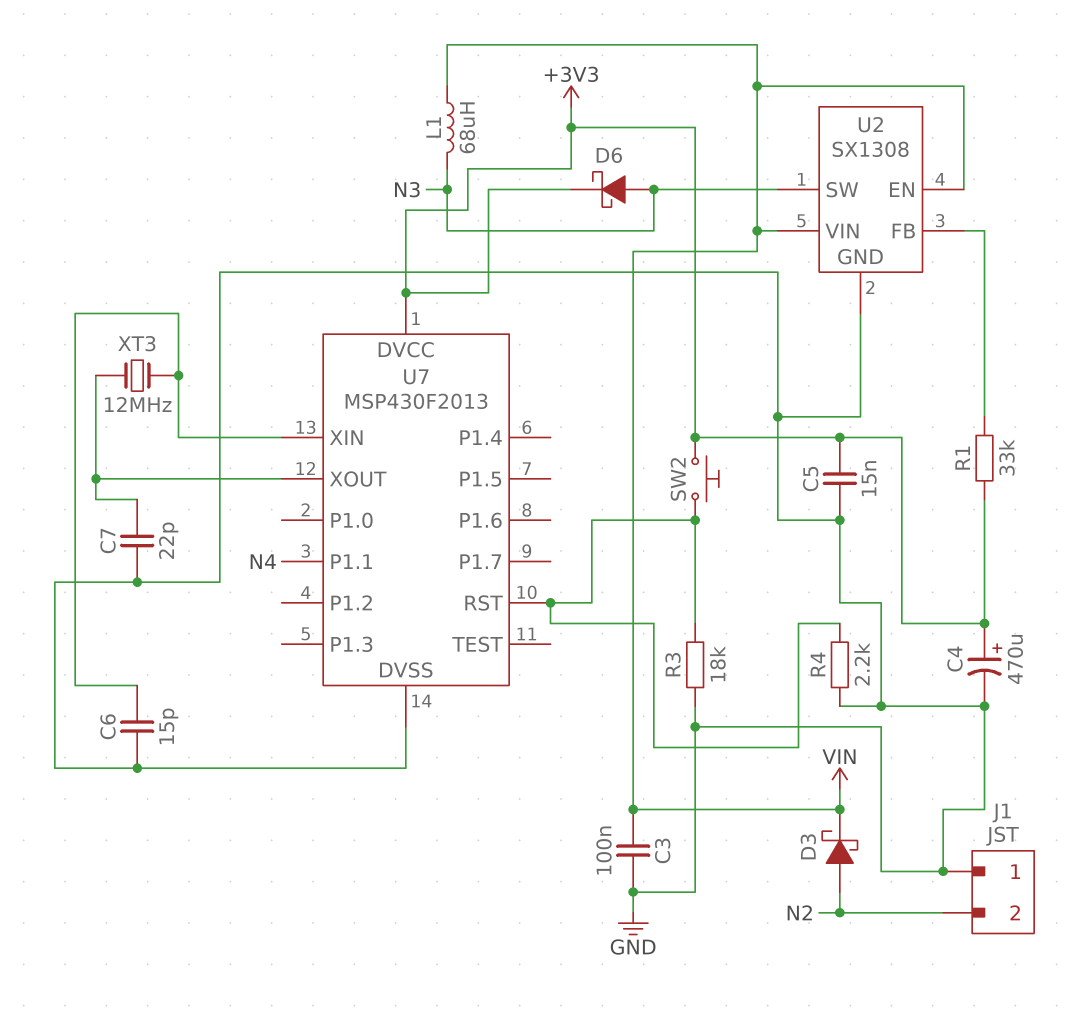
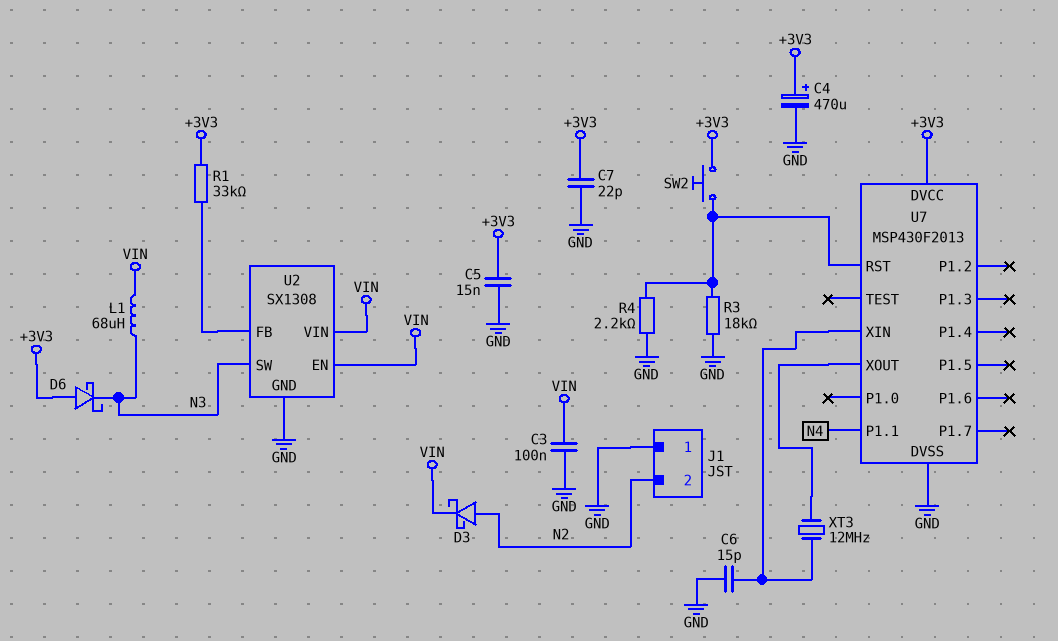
C7: 22pF (GND, U7/XOUT) -> 22pF (+3V3, GND)
D6: schottky (A N3, K +3V3) -> schottky (A +3V3, K N3)

